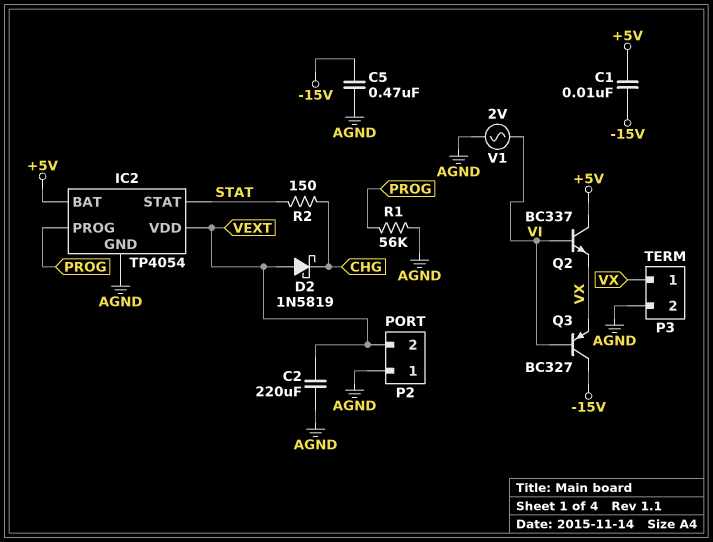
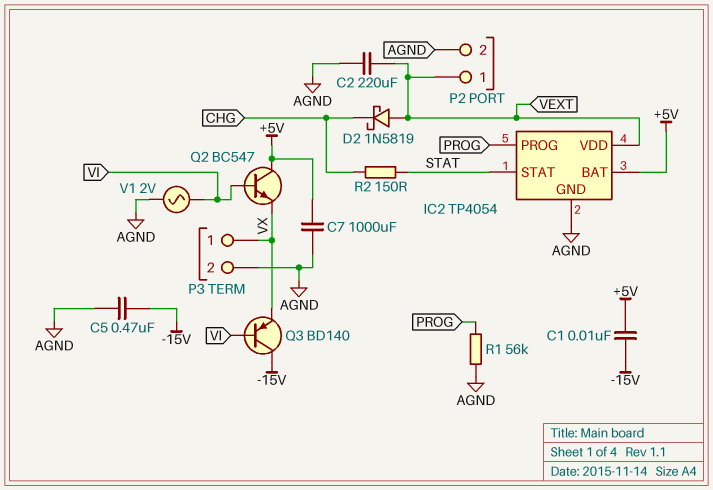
C7: none -> 1000uF (+5V, AGND)
P2 pin 1: AGND -> VEXT
P2 pin 2: VEXT -> AGND
Q2: NPN BC337 (B VI, C +5V, E VX) -> NPN BC547 (B VI, C +5V, E VX)
Q3: PNP BC327 (B VI, C -15V, E VX) -> PNP BD140 (B VI, C -15V, E VX)

